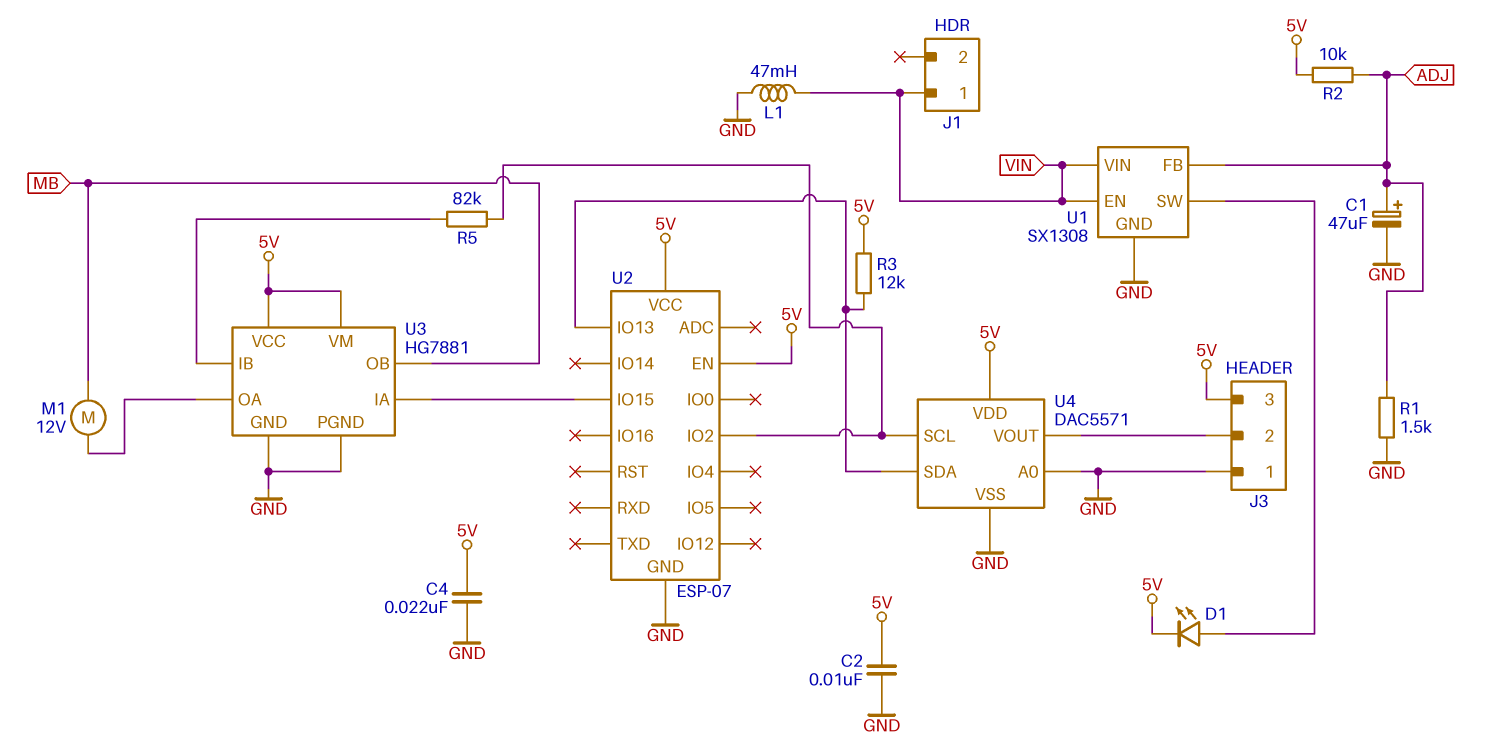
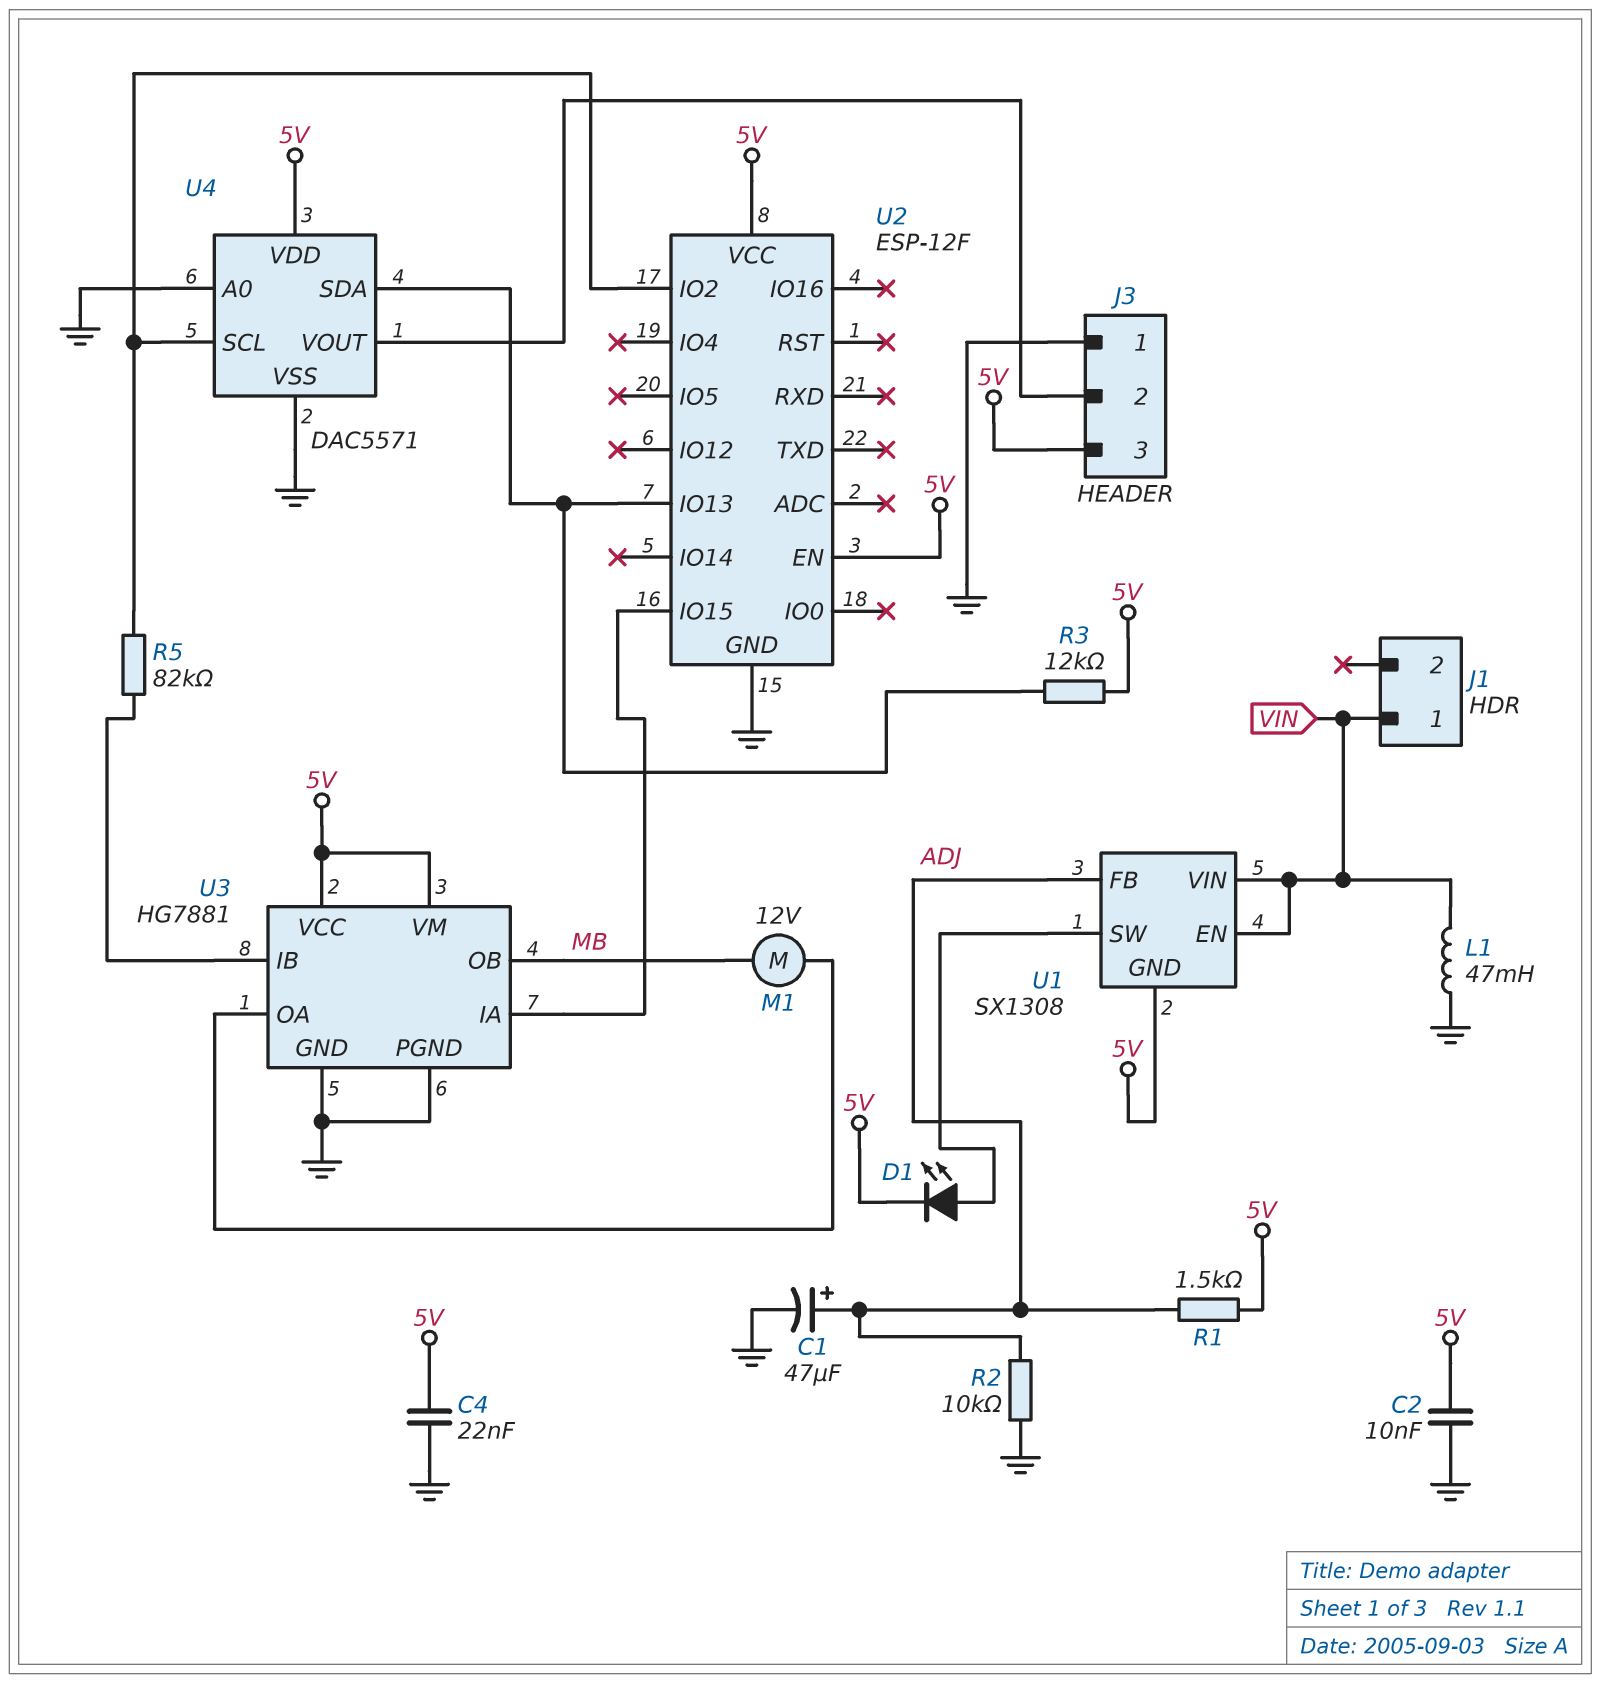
R1: 1.5k (ADJ, GND) -> 1.5k (5V, ADJ)
R2: 10k (5V, ADJ) -> 10k (ADJ, GND)
U1 pin GND: GND -> 5V
U2: ESP-07 -> ESP-12F

